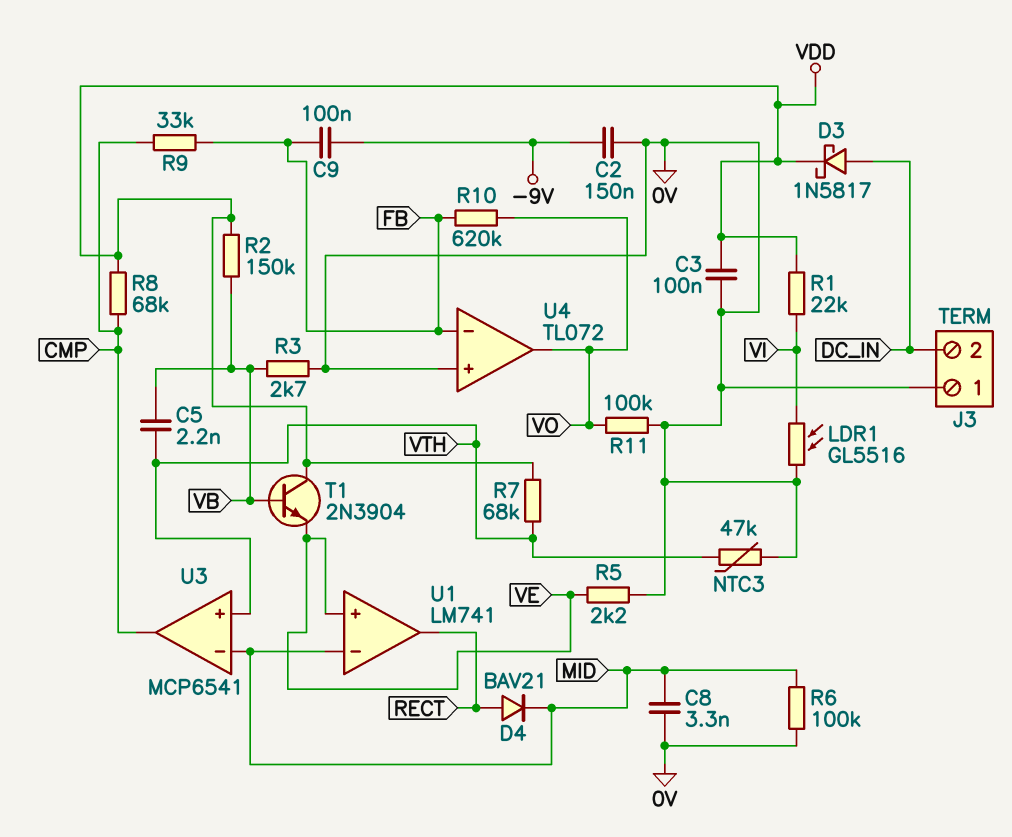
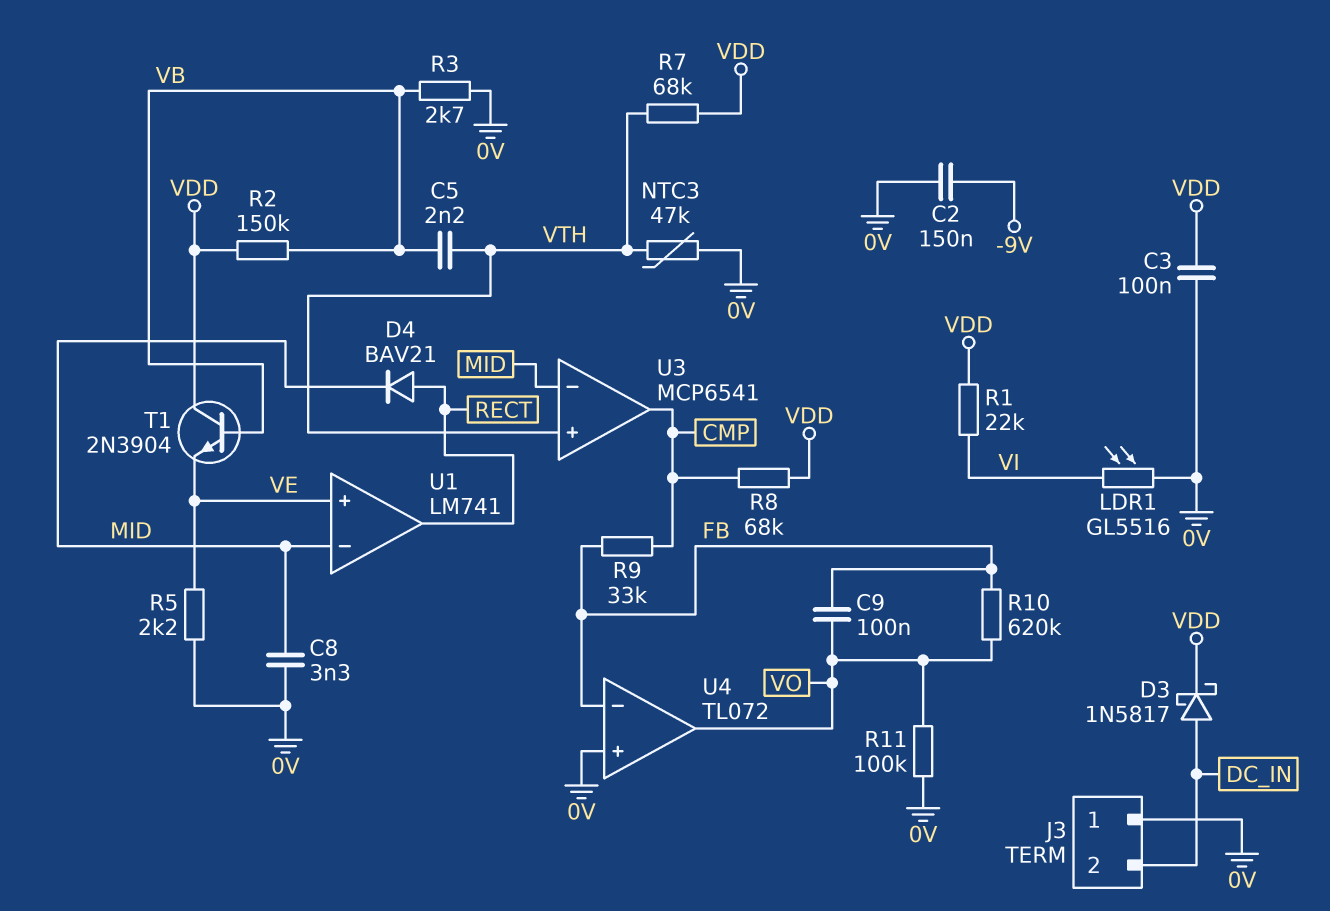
C9: 100nF (-9V, FB) -> 100nF (FB, VO)
R6: 100k (0V, MID) -> none

